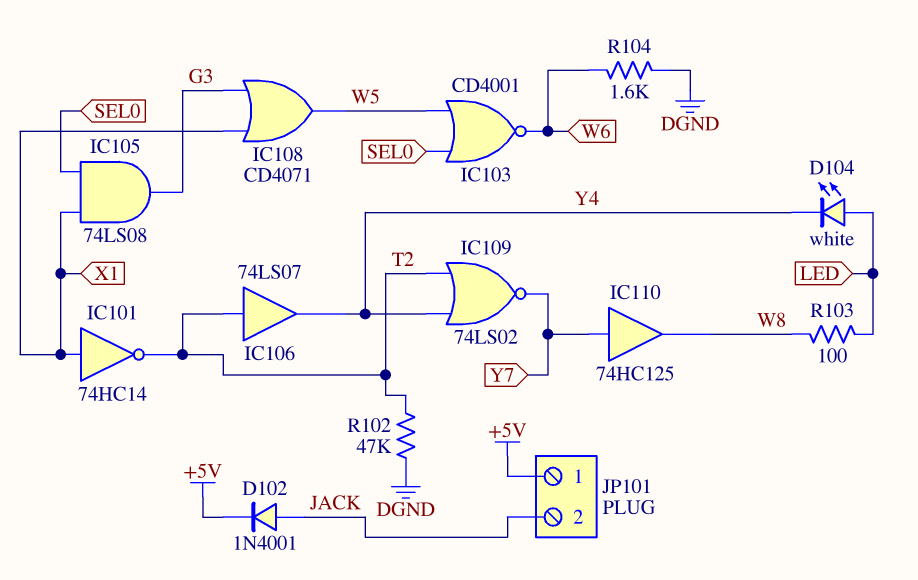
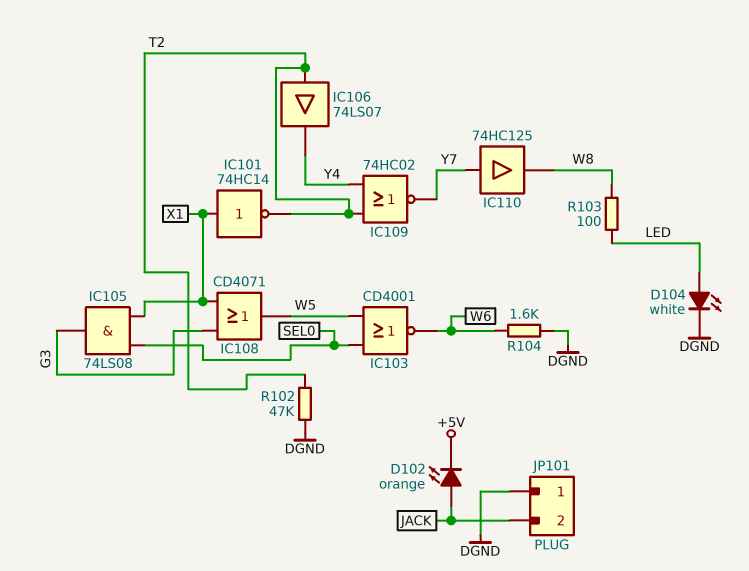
D102: diode 1N4001 (A JACK, K +5V) -> LED orange (A JACK, K +5V)
D104: LED white (A LED, K Y4) -> LED white (A LED, K DGND)
IC109: NOR 74LS02 (in T2, in Y4, out Y7) -> NOR 74HC02 (in T2, in Y4, out Y7)
JP101 pin 1: +5V -> DGND

